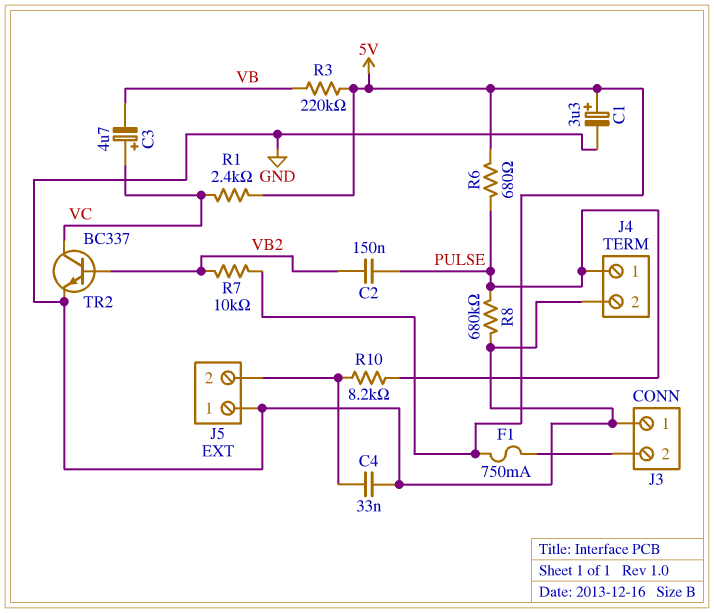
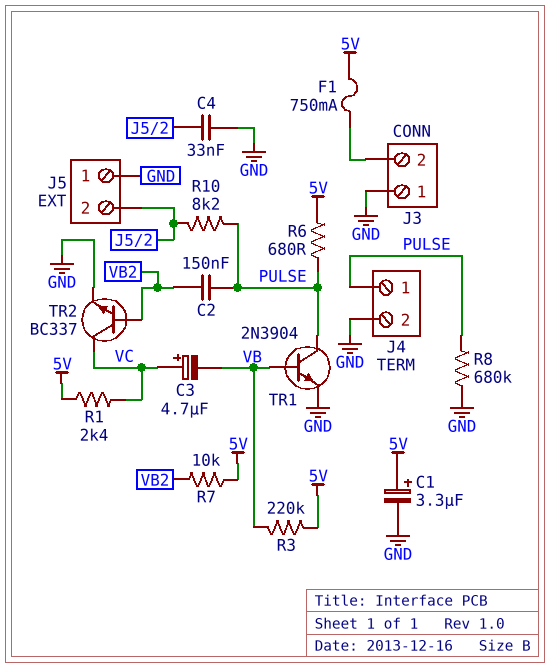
TR1: none -> NPN 2N3904 (B VB, C PULSE, E GND)

